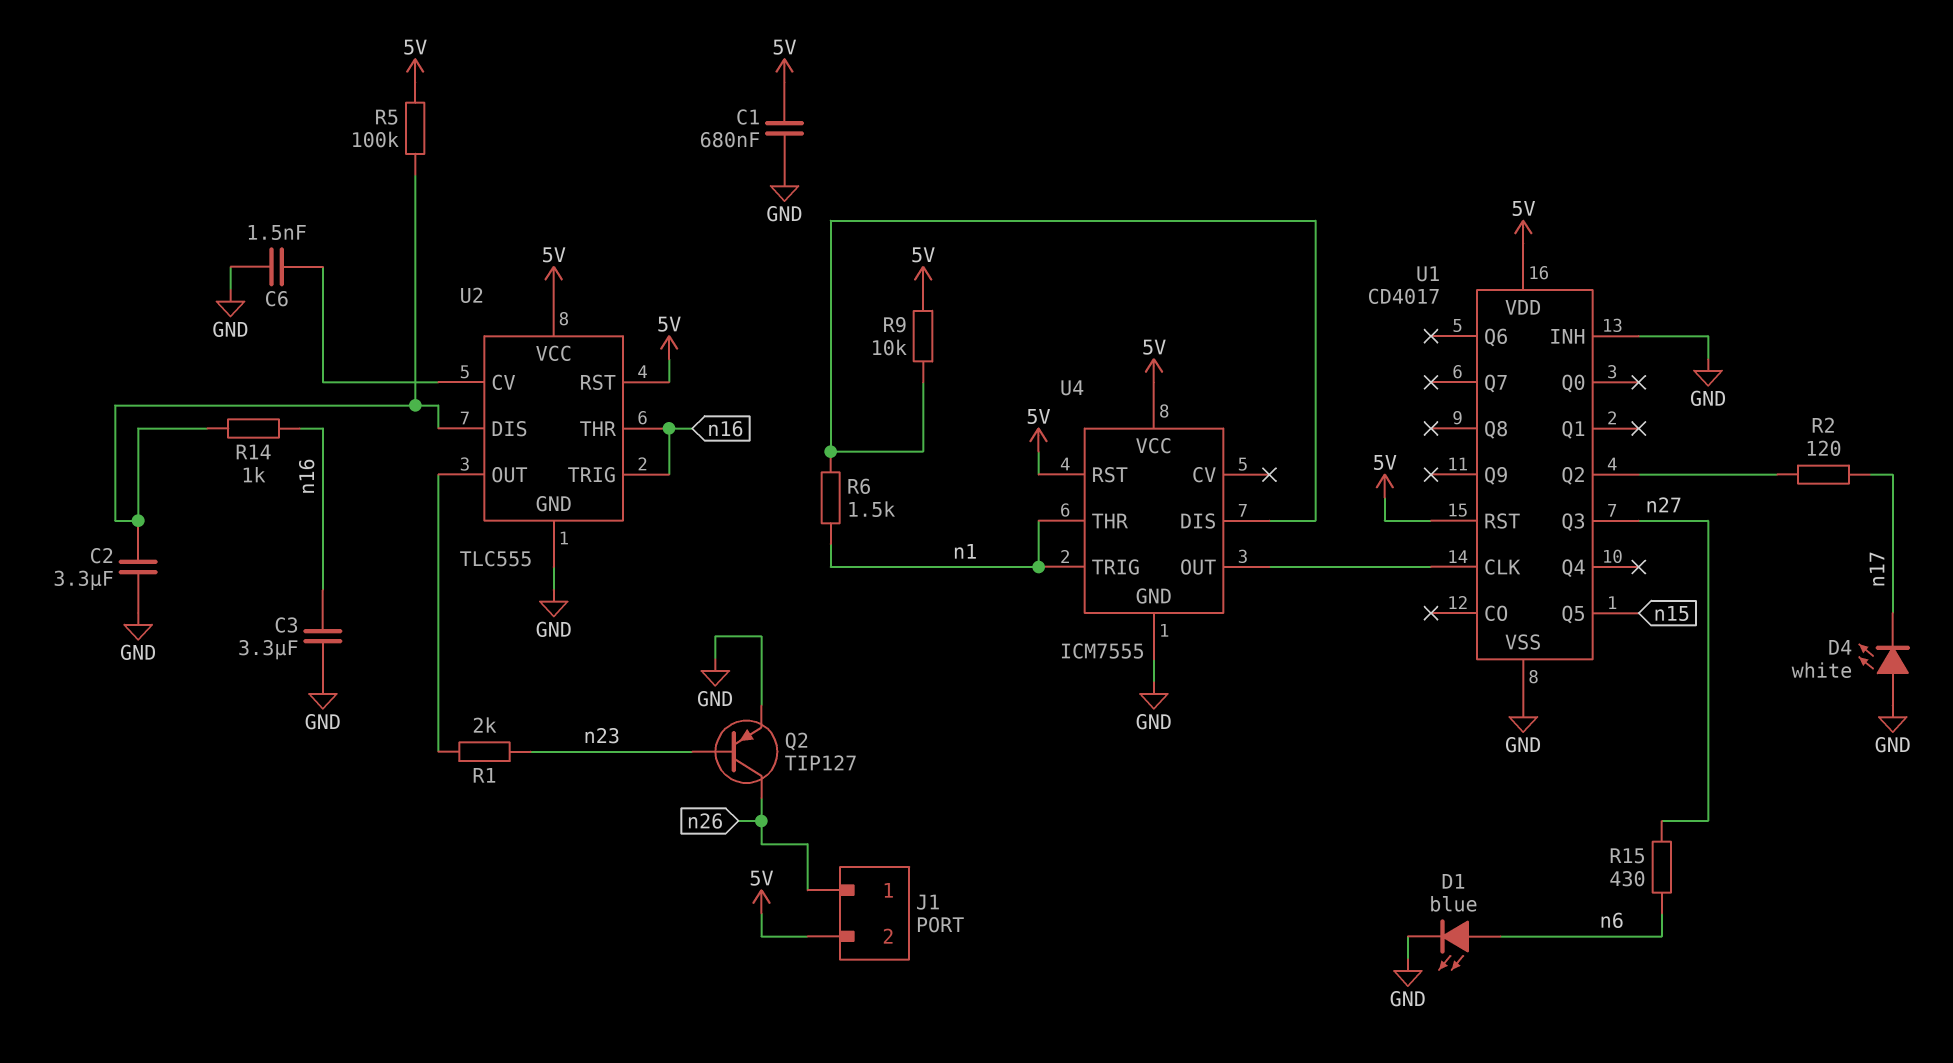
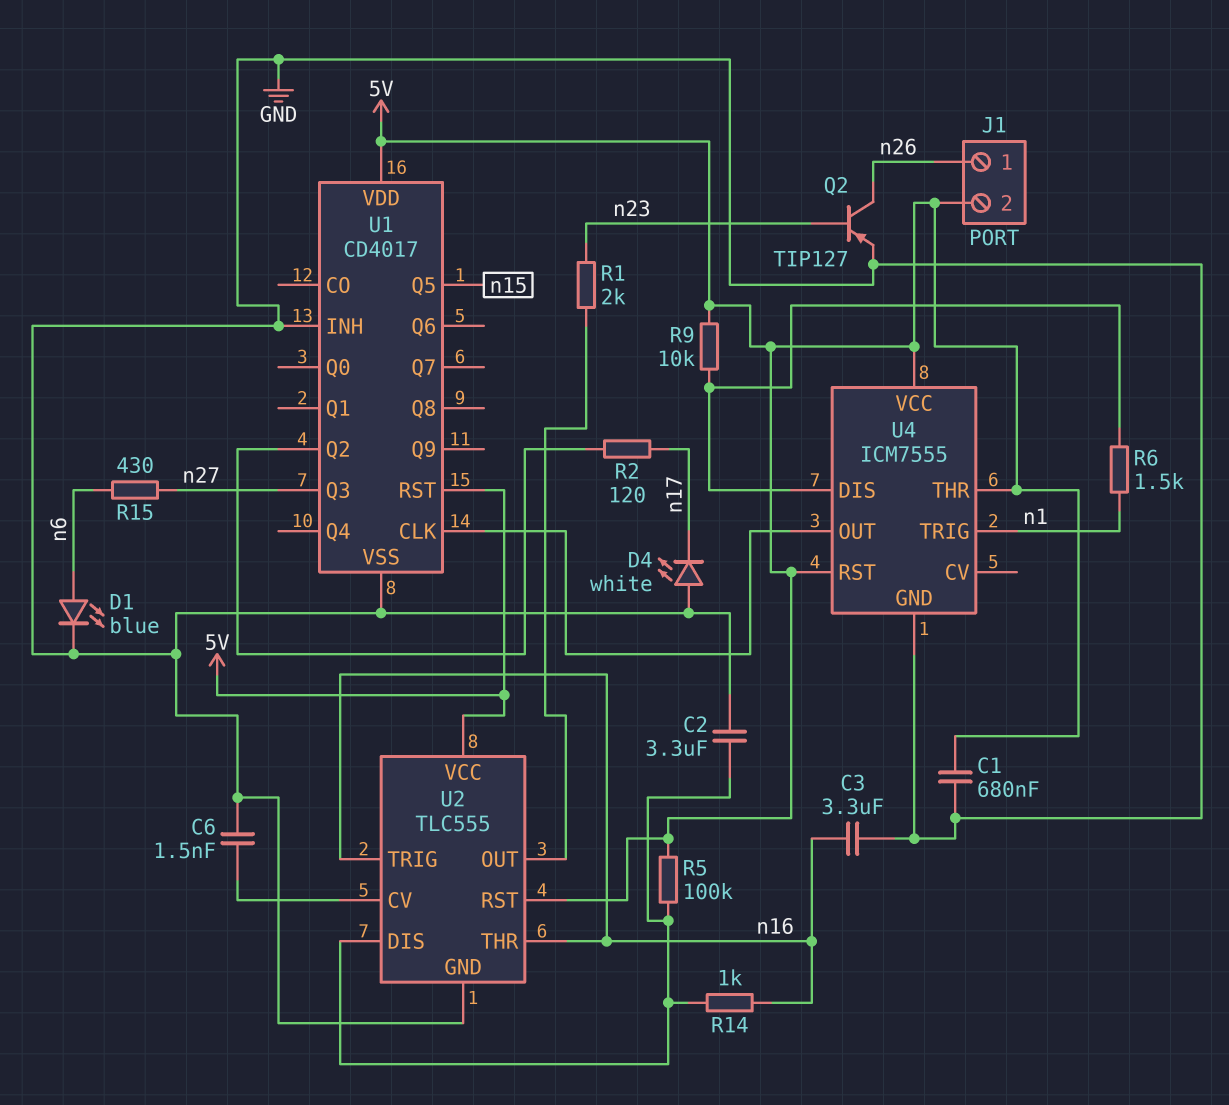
U4 pin THR: n1 -> 5V

